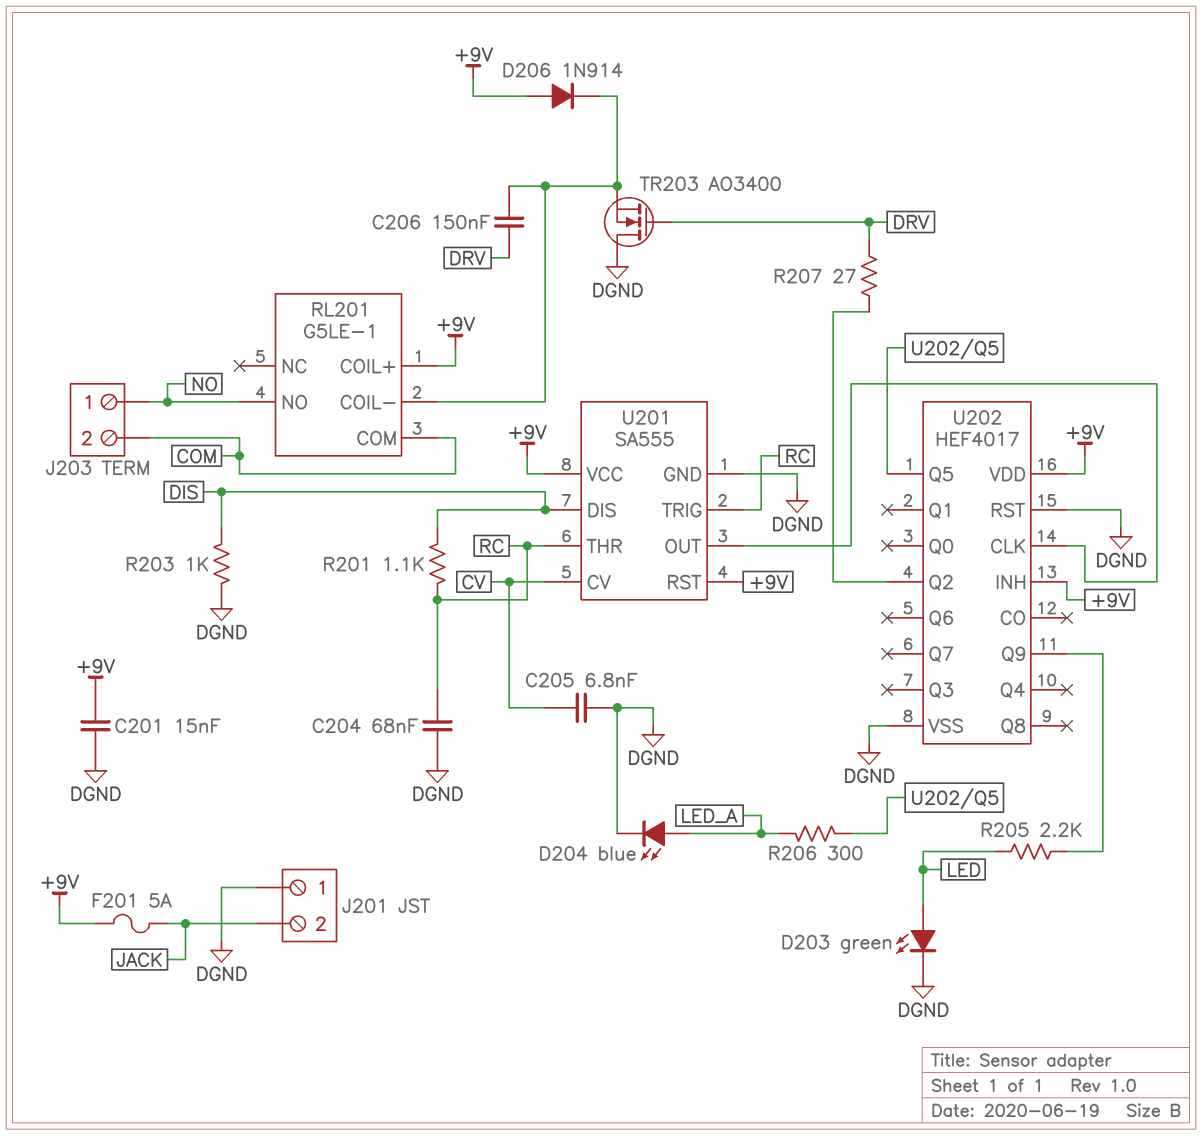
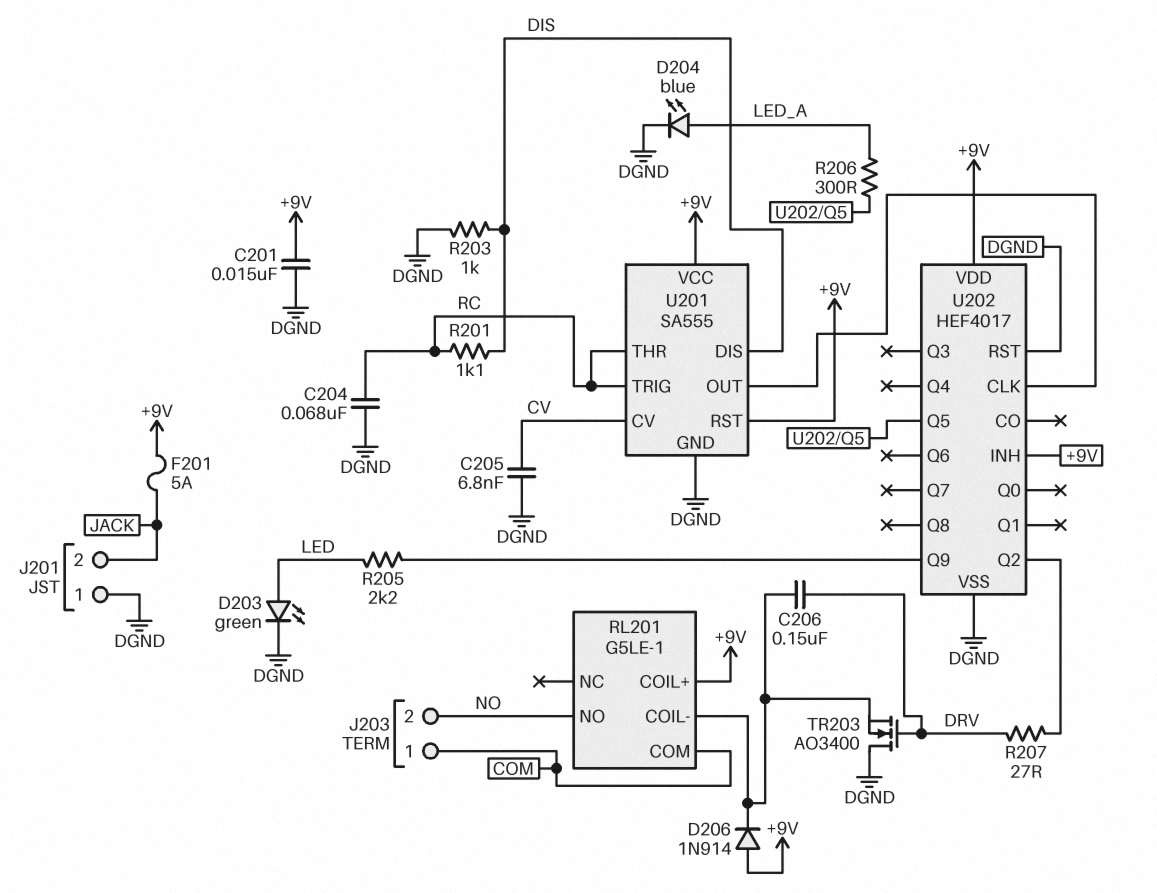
J203 pin 1: NO -> COM
J203 pin 2: COM -> NO

